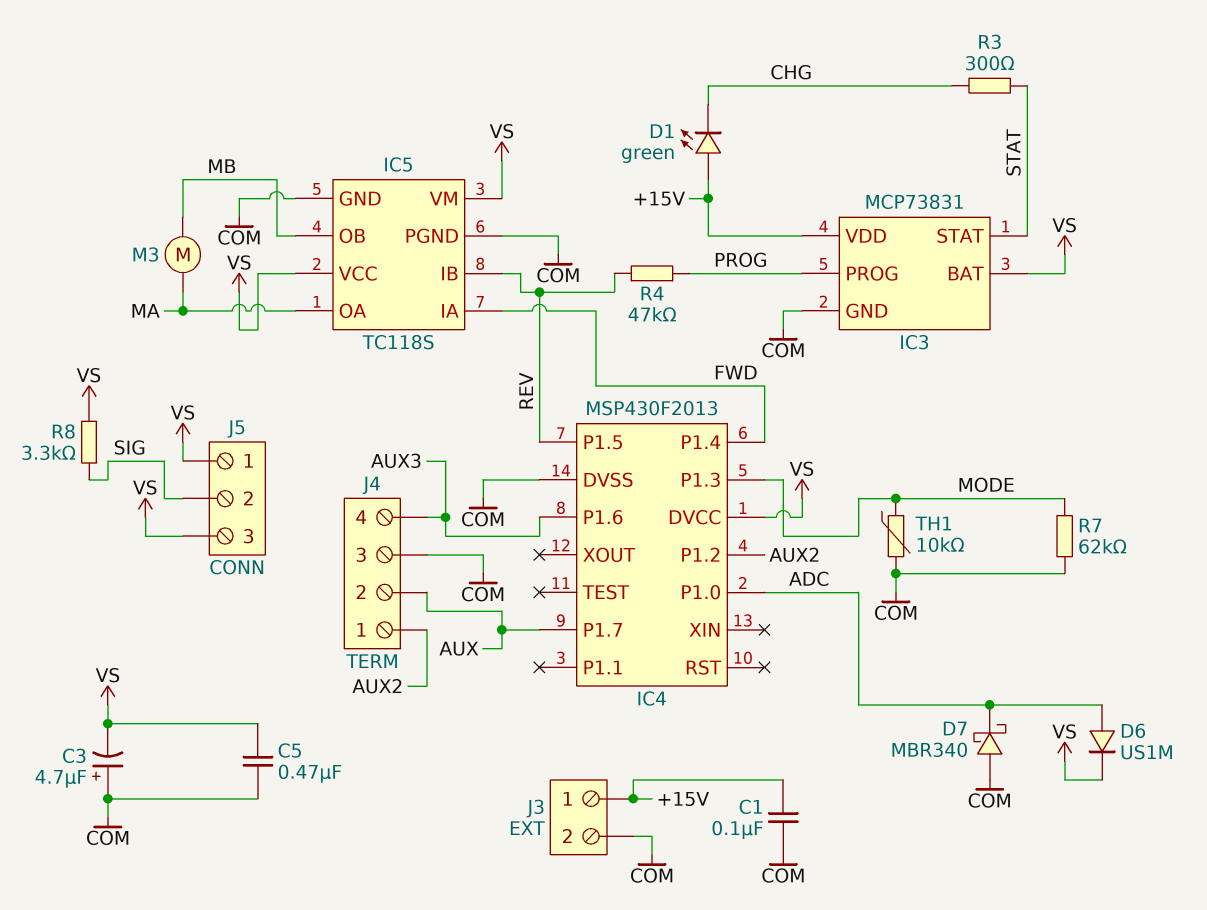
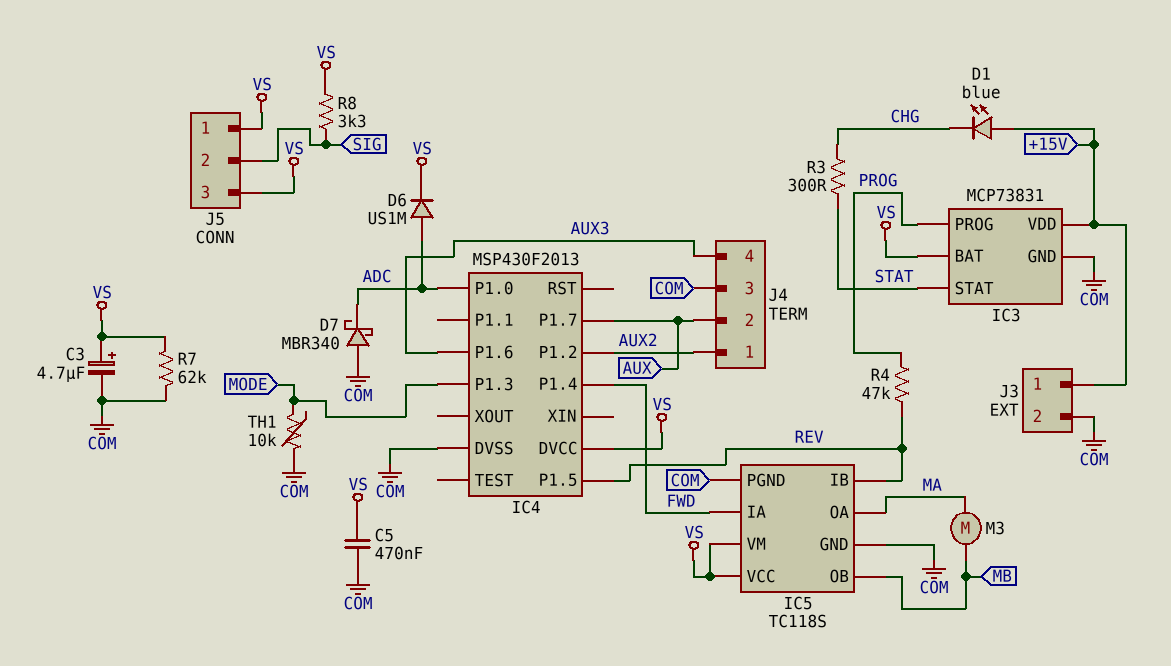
C1: 100nF (+15V, COM) -> none
C3: 4.7uF (plus COM, minus VS) -> 4.7uF (plus VS, minus COM)
D1: LED green (A +15V, K CHG) -> LED blue (A +15V, K CHG)
R7: 62k (COM, MODE) -> 62k (COM, VS)

